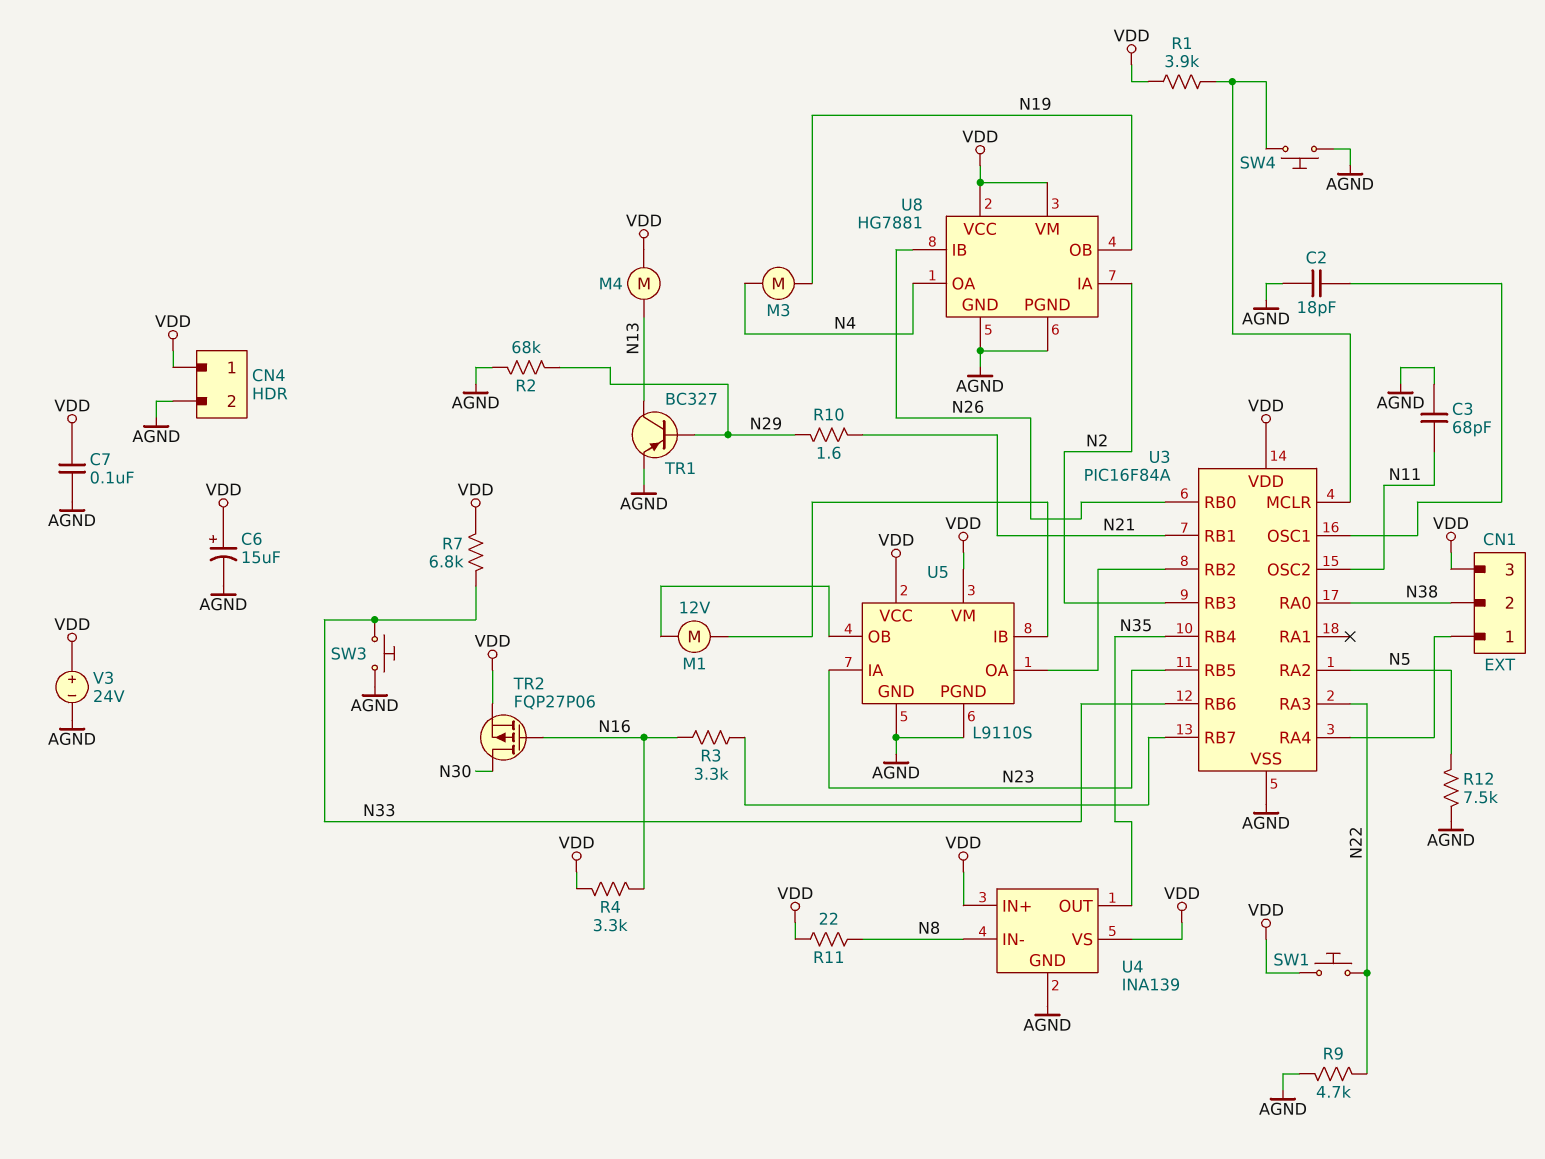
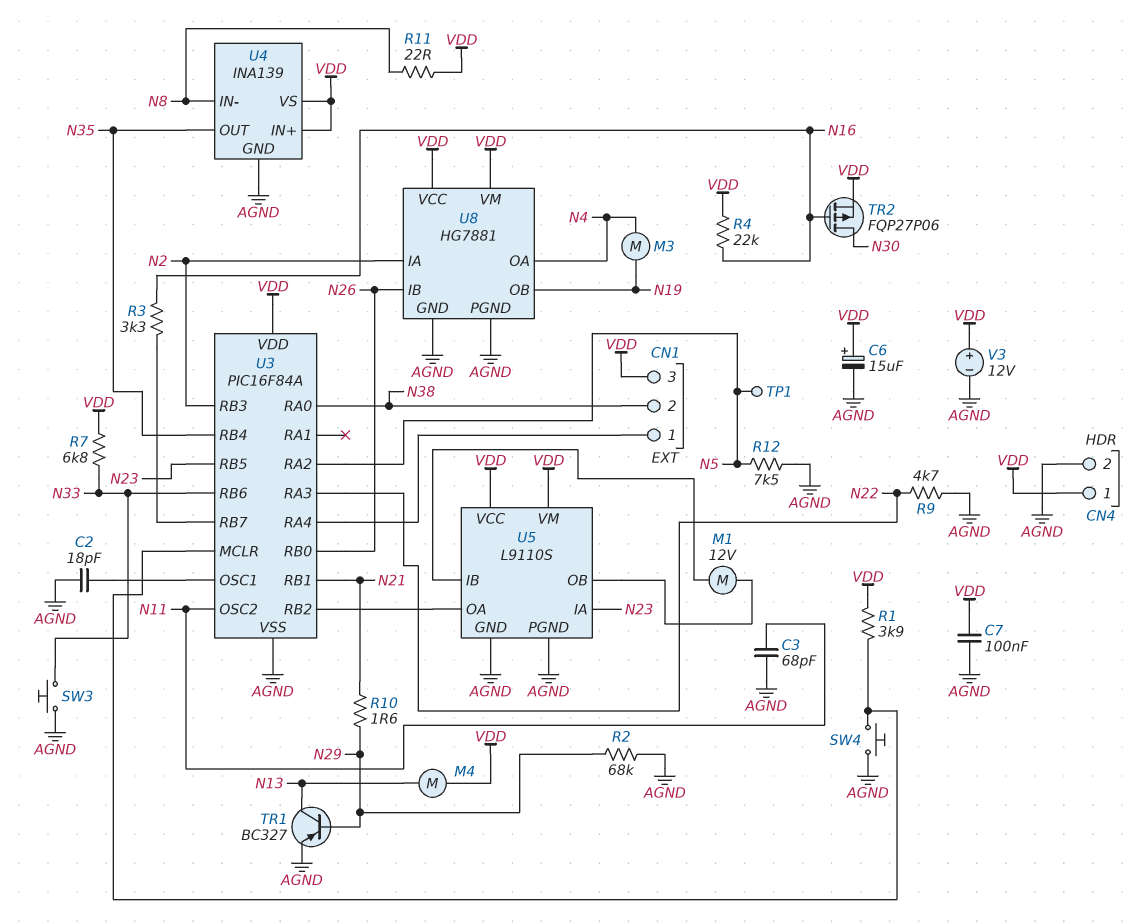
R4: 3.3k (N16, VDD) -> 22k (N16, VDD)
SW1: button (N22, VDD) -> none
TP1: none -> test point (N5)
V3: 24V (plus VDD, minus AGND) -> 12V (plus VDD, minus AGND)

